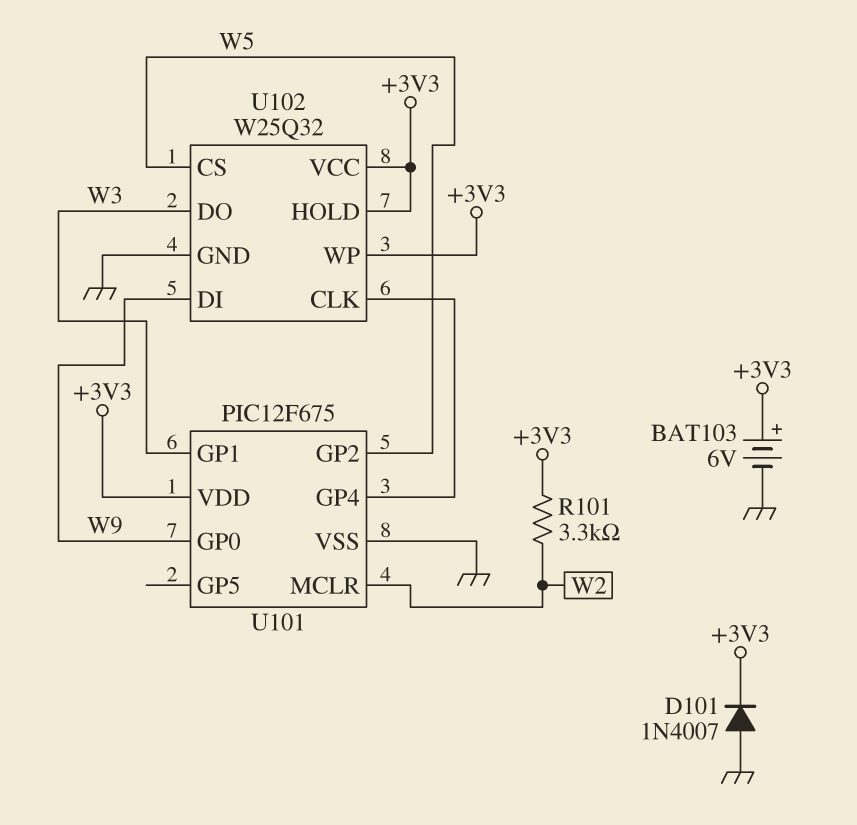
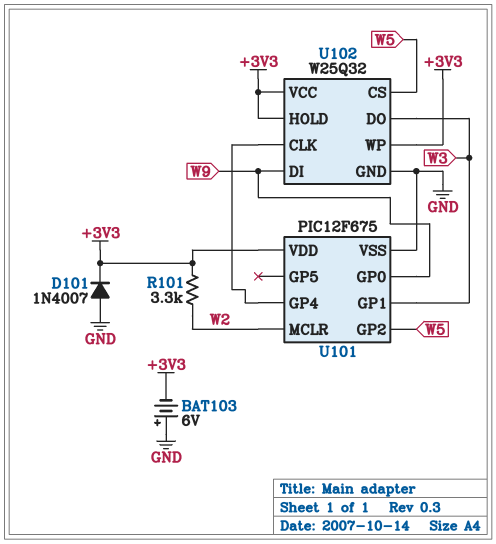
BAT103: 6V (plus +3V3, minus GND) -> 6V (plus GND, minus +3V3)

